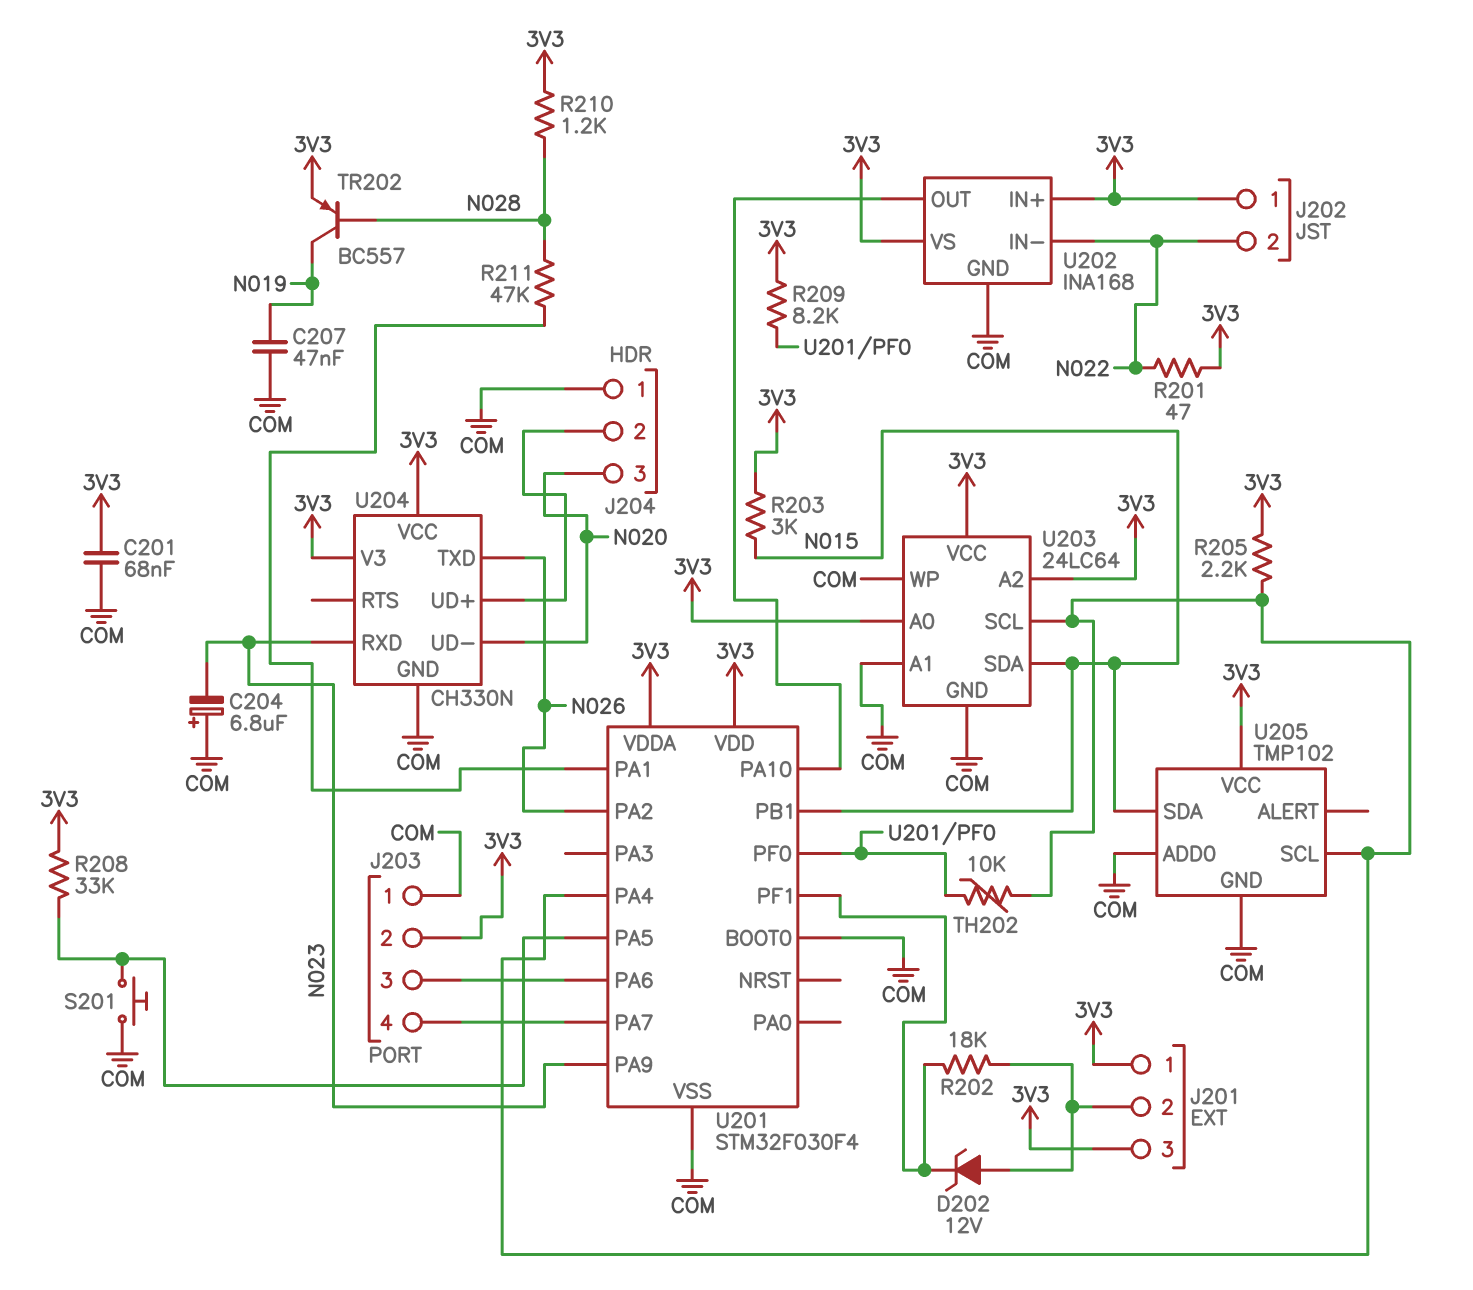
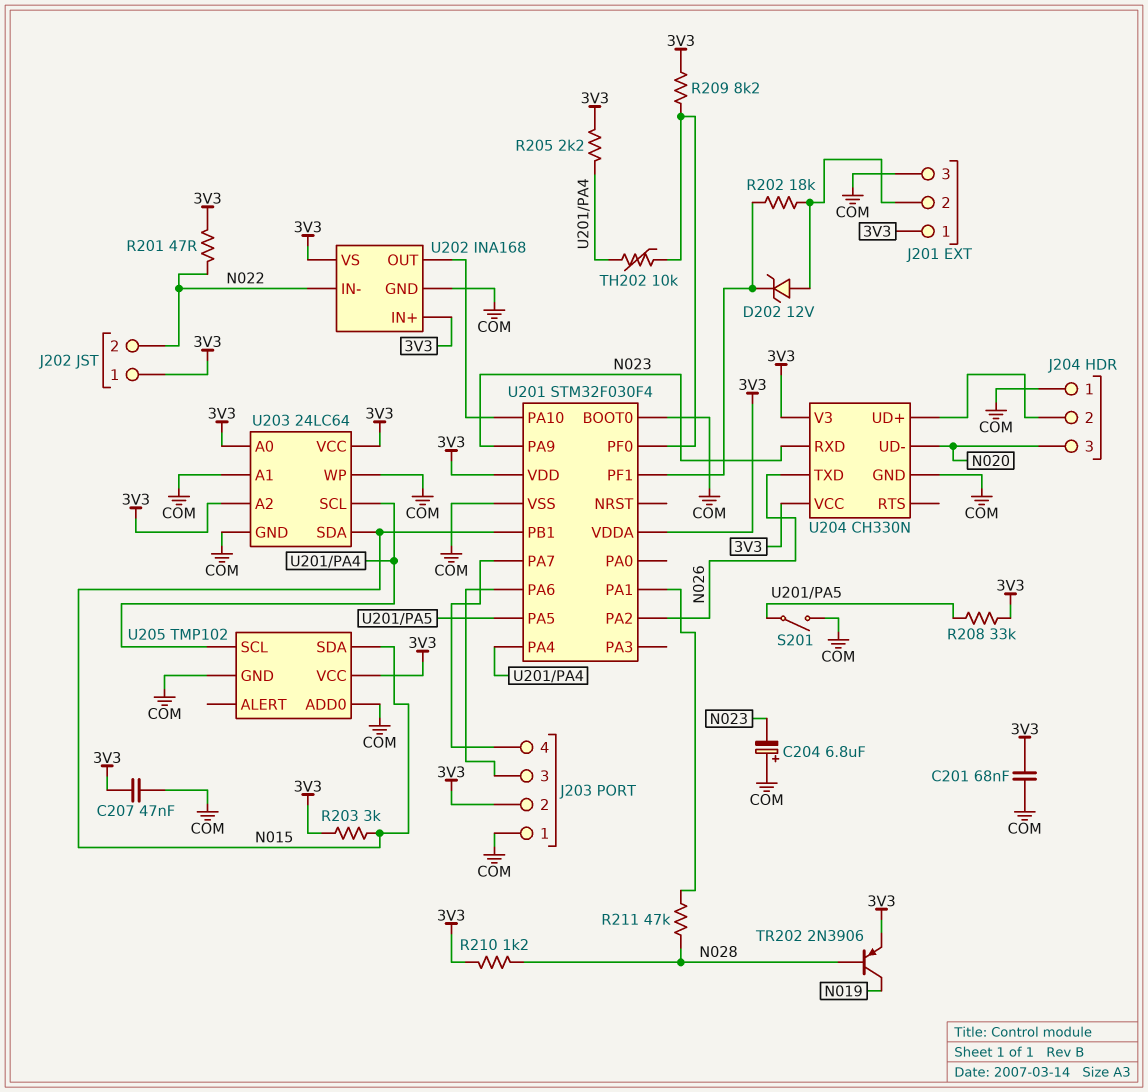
C207: 47nF (COM, N019) -> 47nF (3V3, COM)
J201 pin 3: 3V3 -> COM
S201: button (COM, U201/PA5) -> switch (COM, U201/PA5)
TR202: PNP BC557 (B N028, C N019, E 3V3) -> PNP 2N3906 (B N028, C N019, E 3V3)

